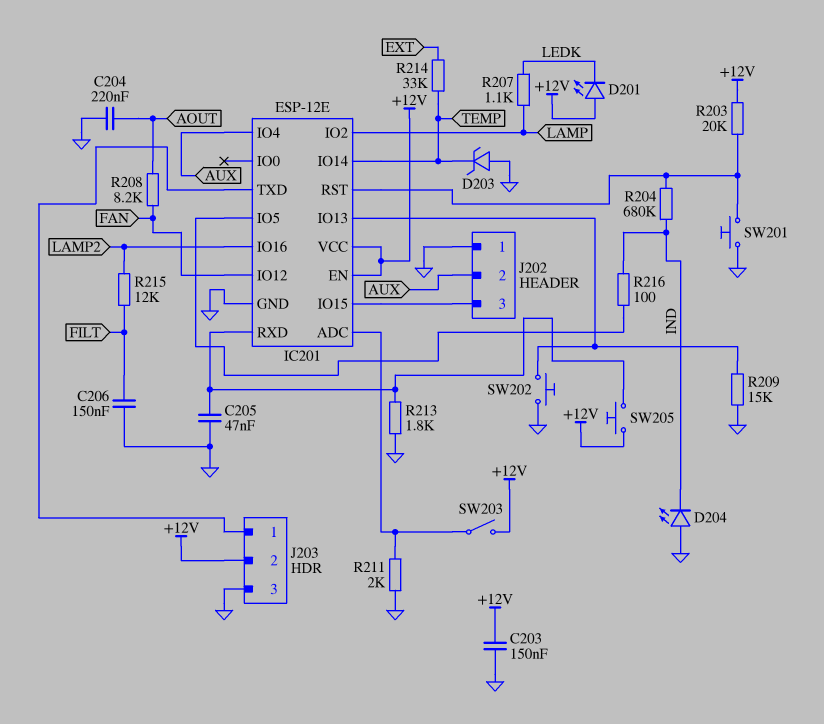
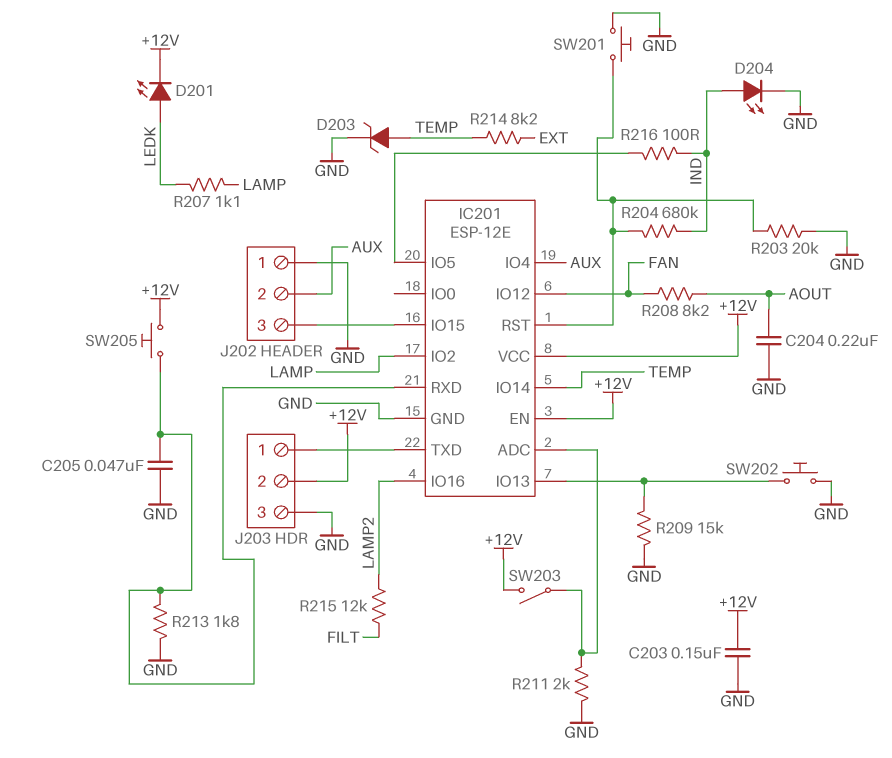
C206: 150nF (FILT, GND) -> none
D201: LED (A +12V, K LEDK) -> LED (A LEDK, K +12V)
D203: zener (A GND, K TEMP) -> zener (A TEMP, K GND)
D204: LED (A GND, K IND) -> LED (A IND, K GND)
R203: 20k (+12V, IC201/RST) -> 20k (GND, IC201/RST)
R214: 33k (EXT, TEMP) -> 8.2k (EXT, TEMP)

